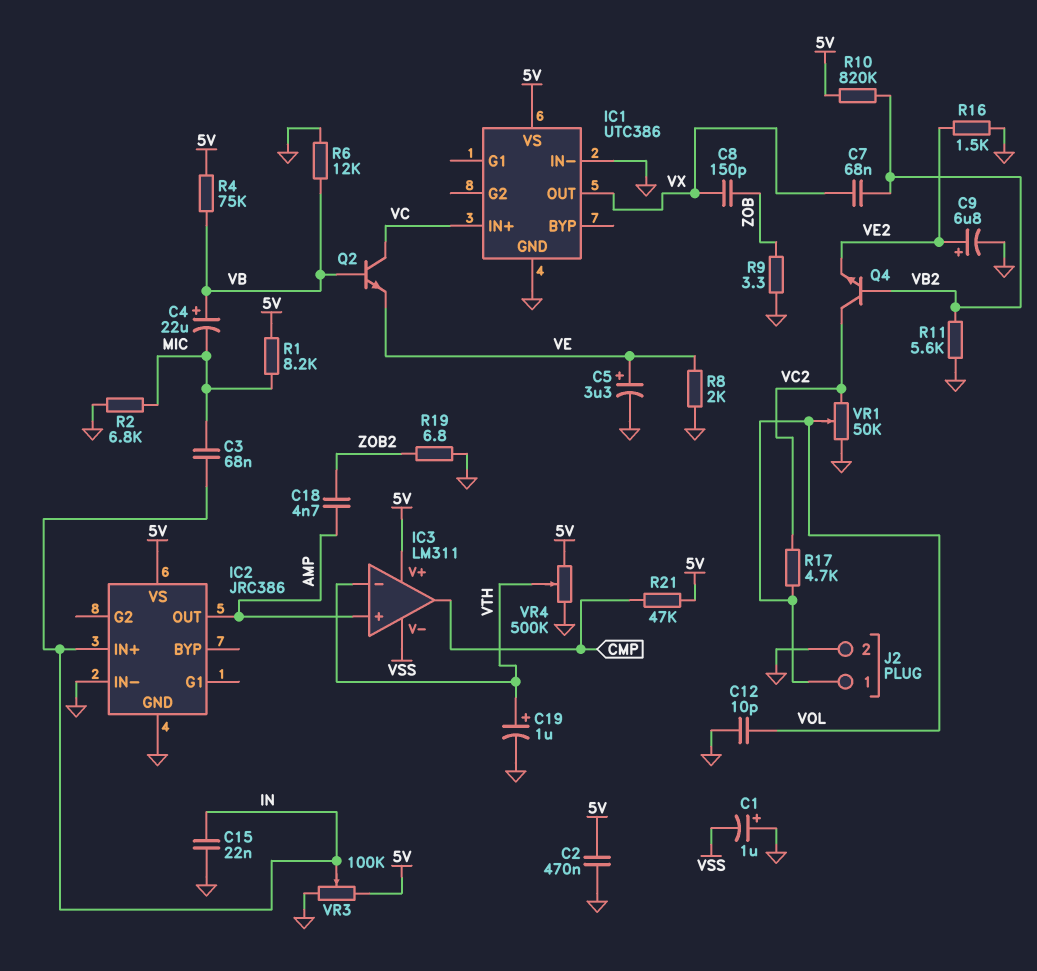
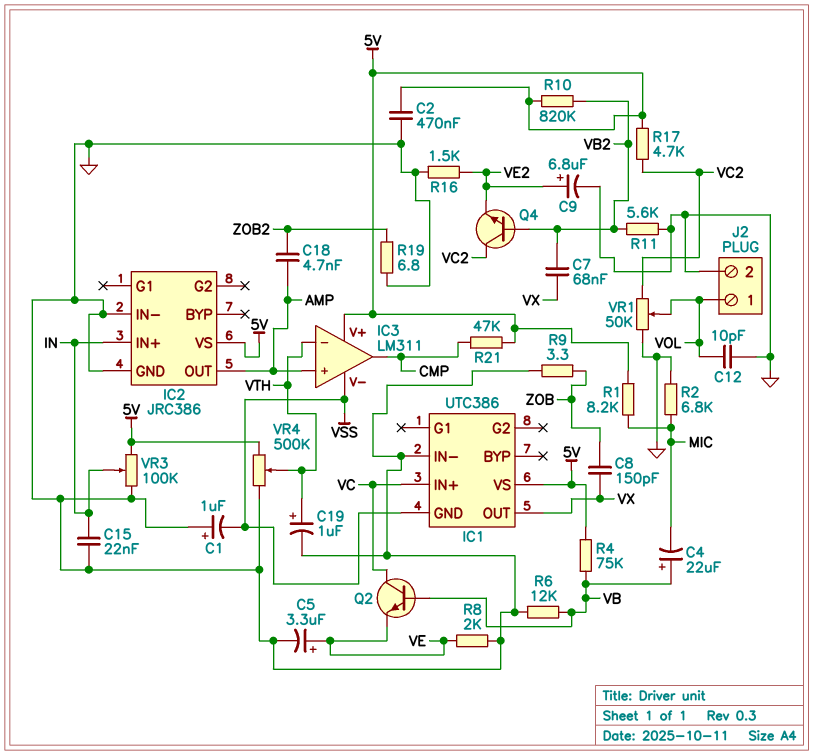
C3: 68nF (IN, MIC) -> none
IC1 pin GND: GND -> VSS
R17: 4.7k (VC2, VOL) -> 4.7k (5V, VC2)

